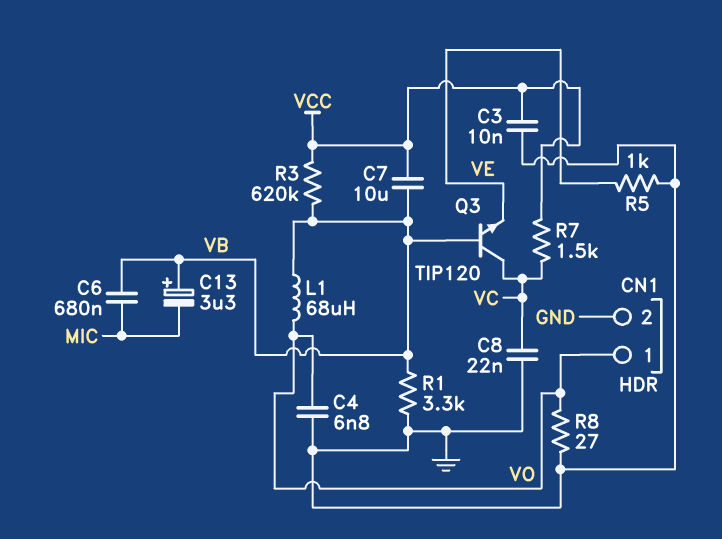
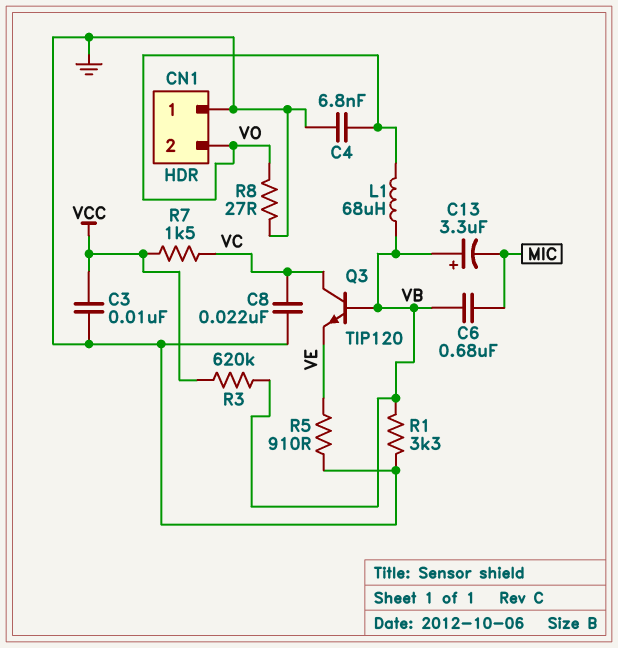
C7: 10uF (VB, VCC) -> none
CN1 pin 1: VO -> GND
CN1 pin 2: GND -> VO
R5: 1k (GND, VE) -> 910 (GND, VE)

